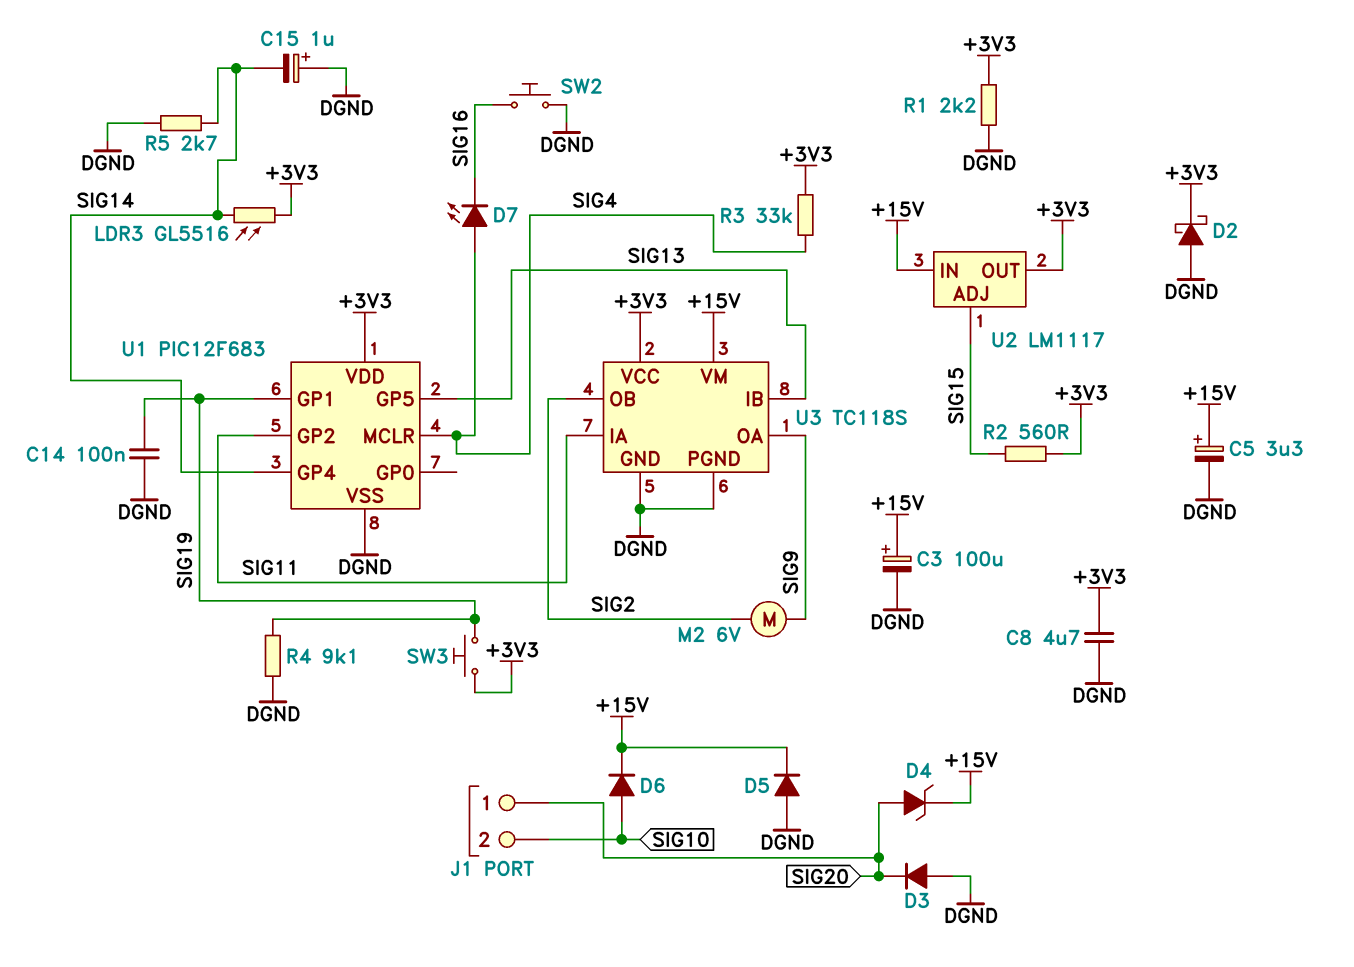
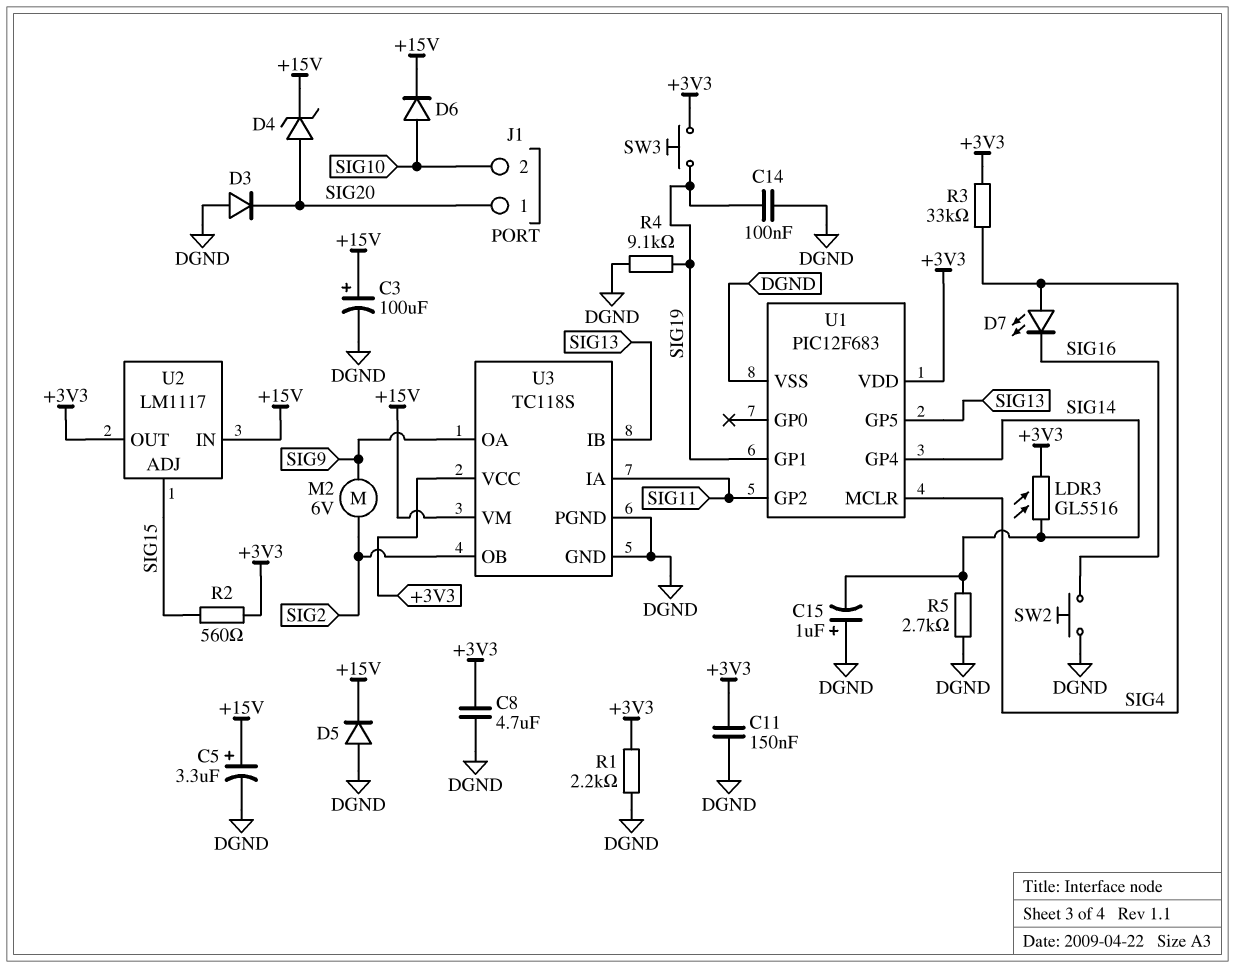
C11: none -> 150nF (+3V3, DGND)
D2: schottky (A DGND, K +3V3) -> none

